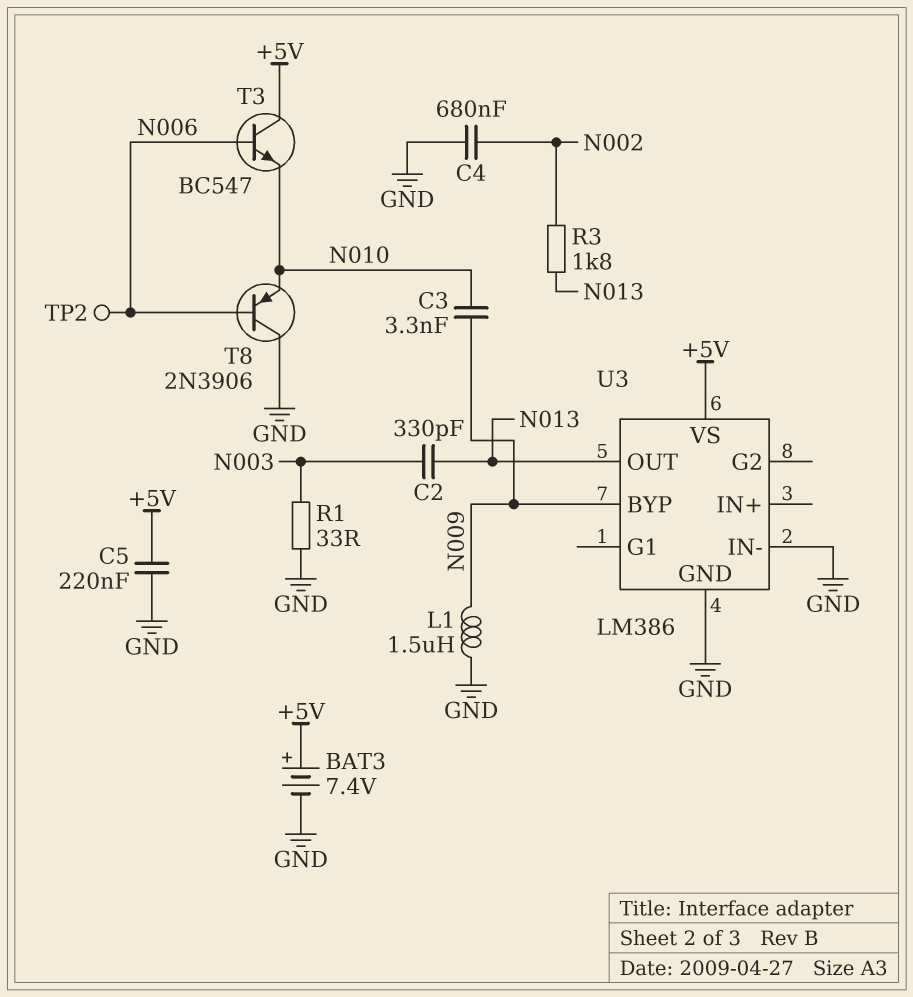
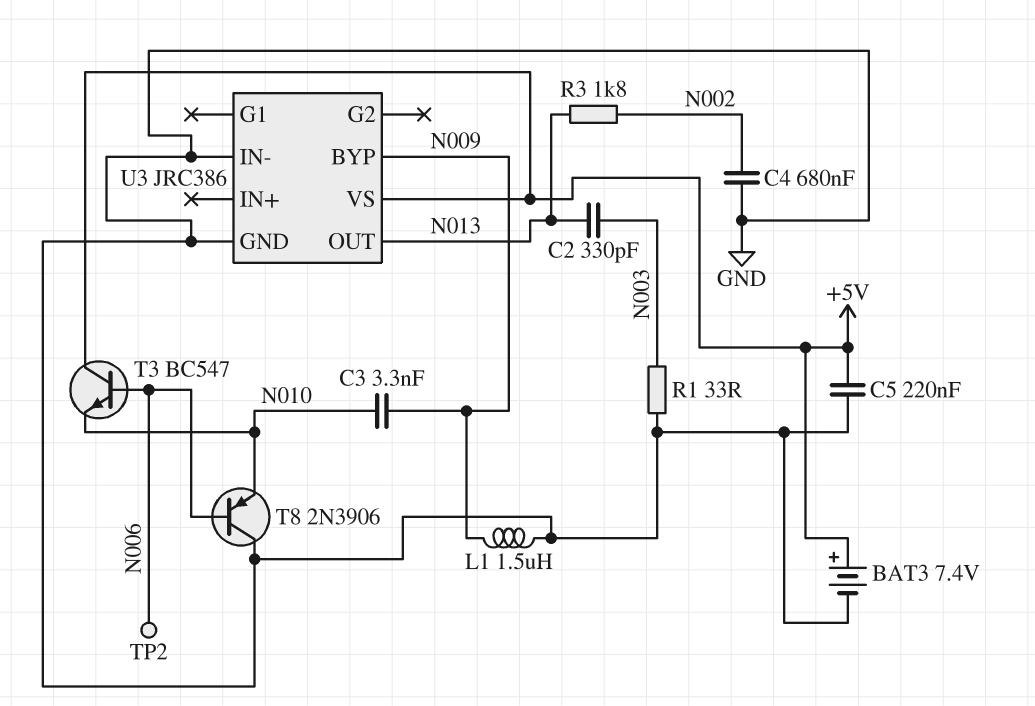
U3: LM386 -> JRC386

